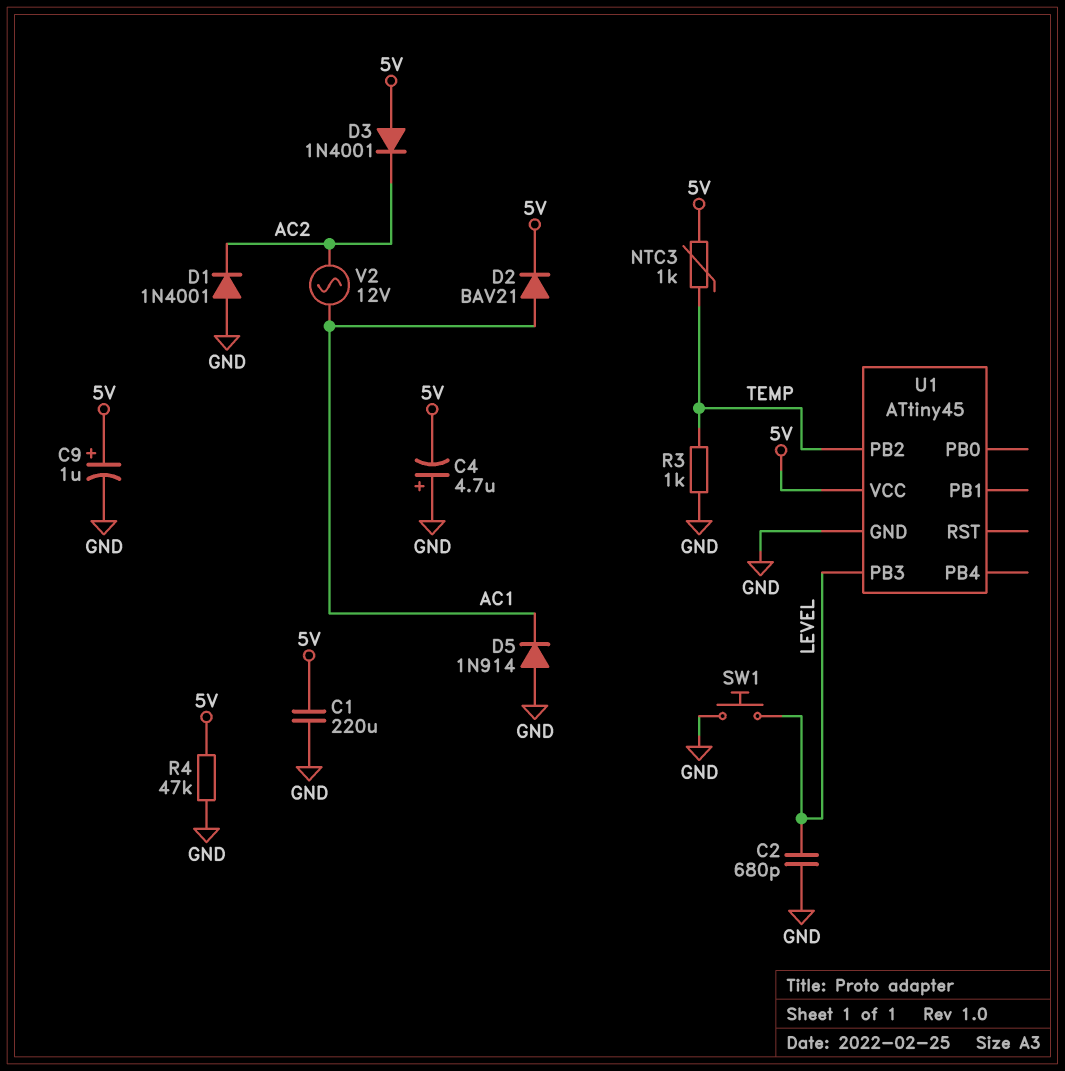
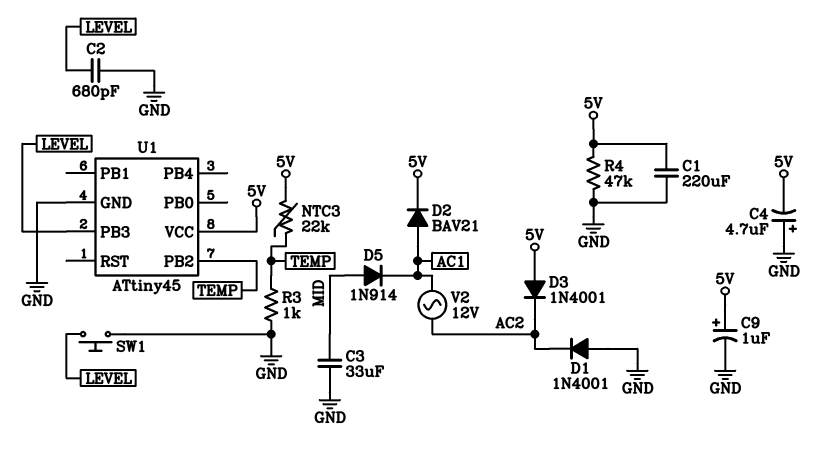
C3: none -> 33uF (GND, MID)
D5: diode 1N914 (A GND, K AC1) -> diode 1N914 (A MID, K AC1)
NTC3: 1k (5V, TEMP) -> 22k (5V, TEMP)

